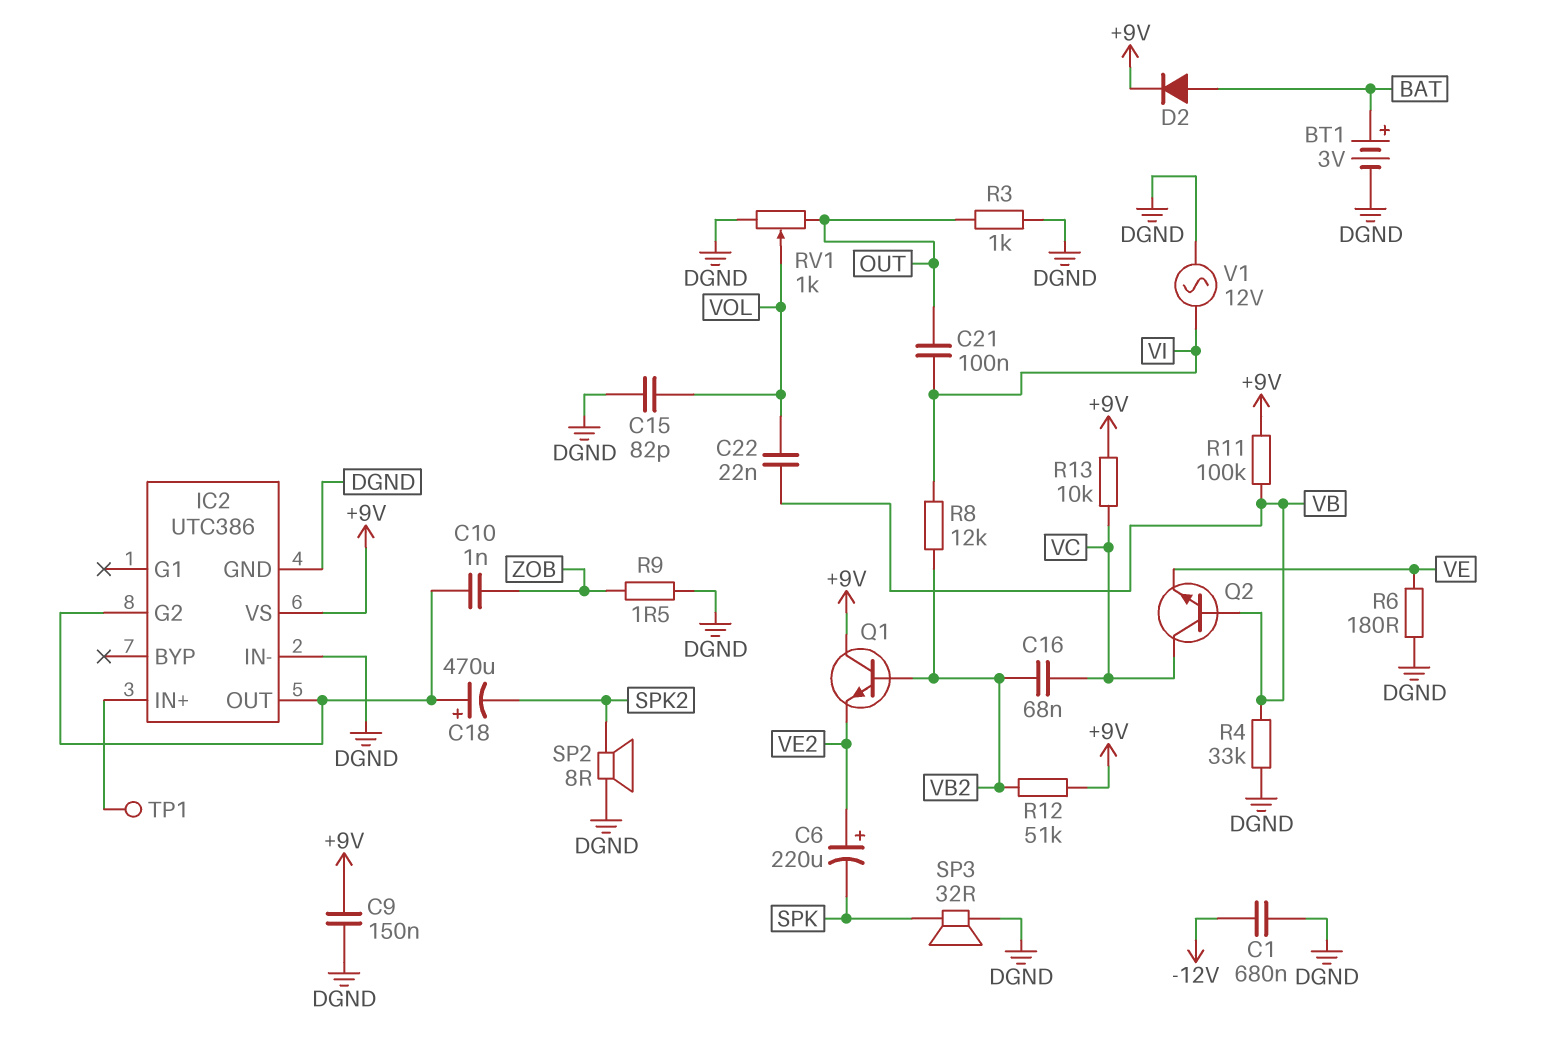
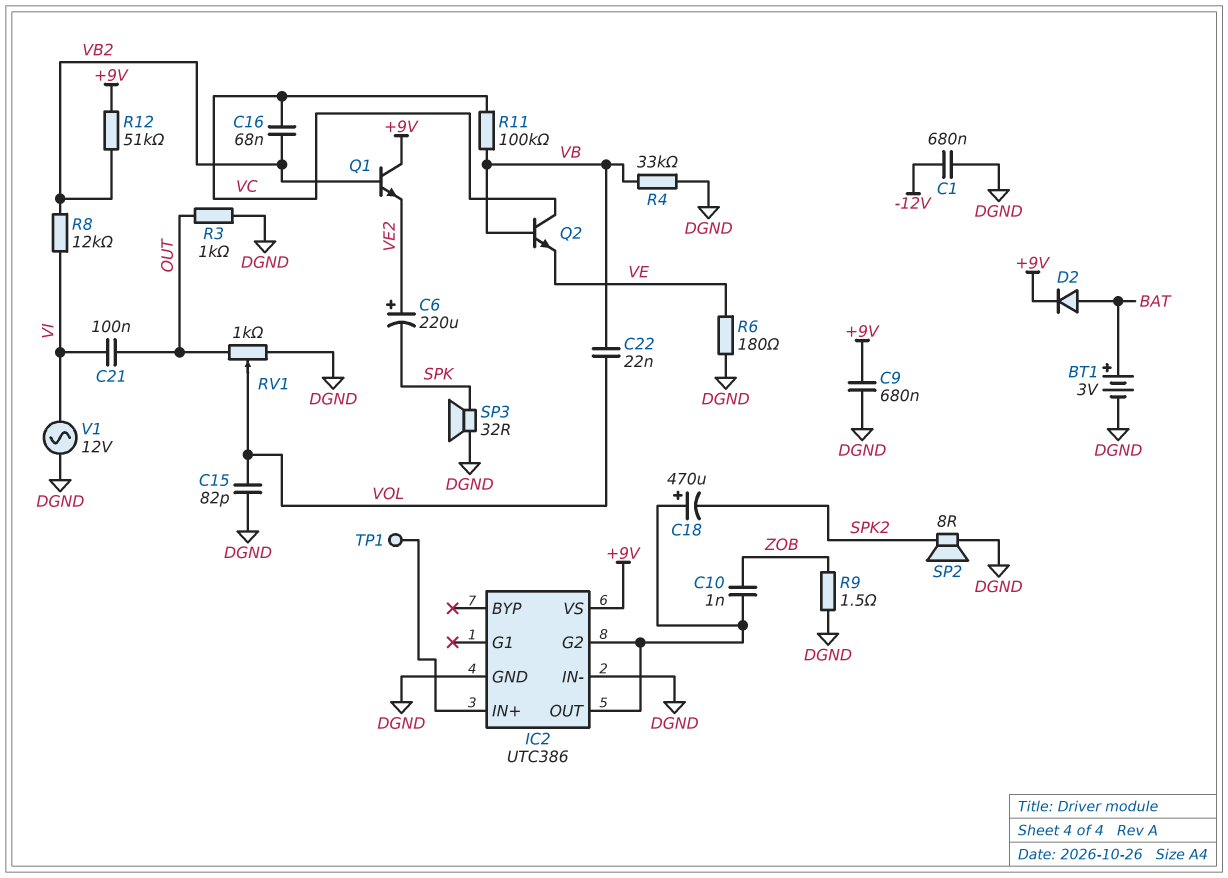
C9: 150nF (+9V, DGND) -> 680nF (+9V, DGND)
R11: 100k (+9V, VB) -> 100k (VB, VC)
R13: 10k (+9V, VC) -> none

